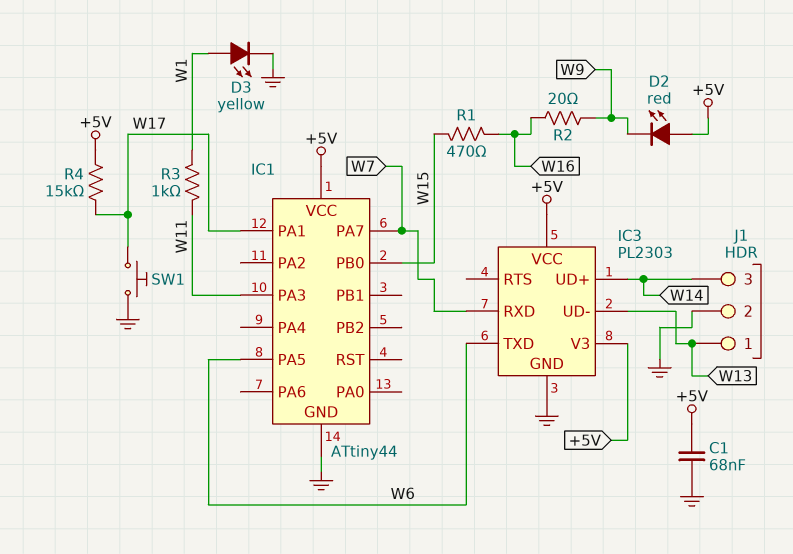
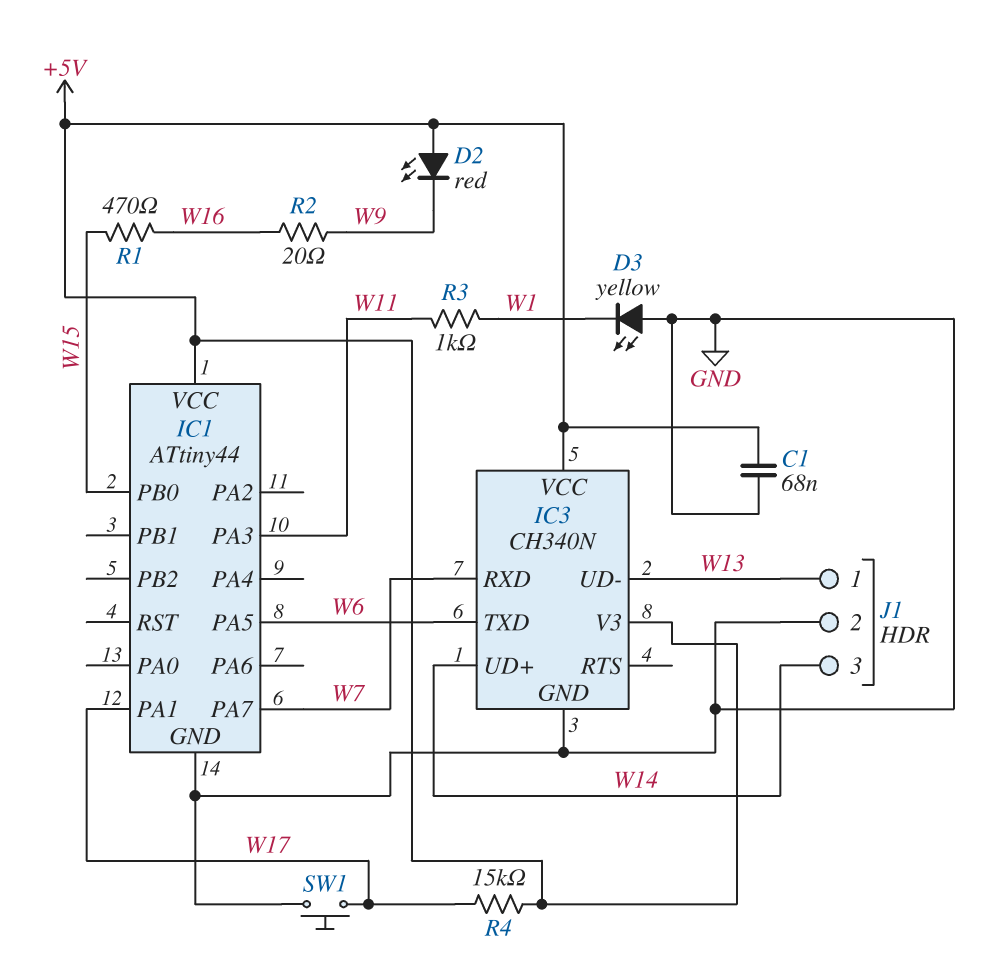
D3: LED yellow (A W1, K GND) -> LED yellow (A GND, K W1)
IC3: PL2303 -> CH340N

